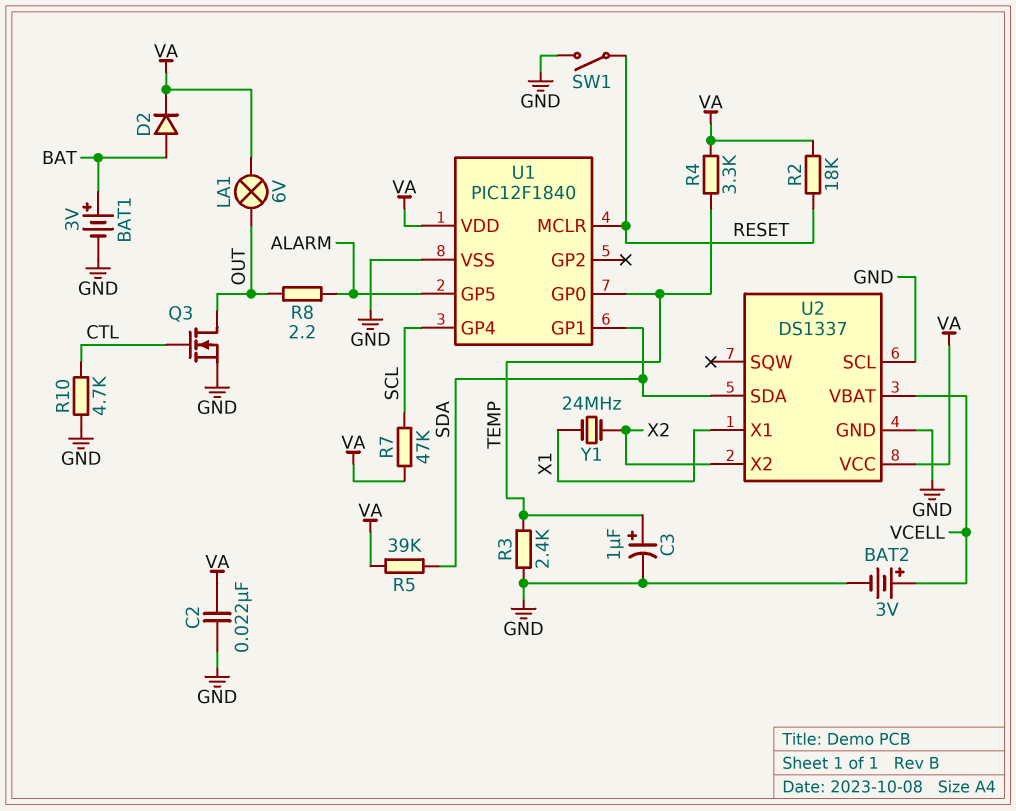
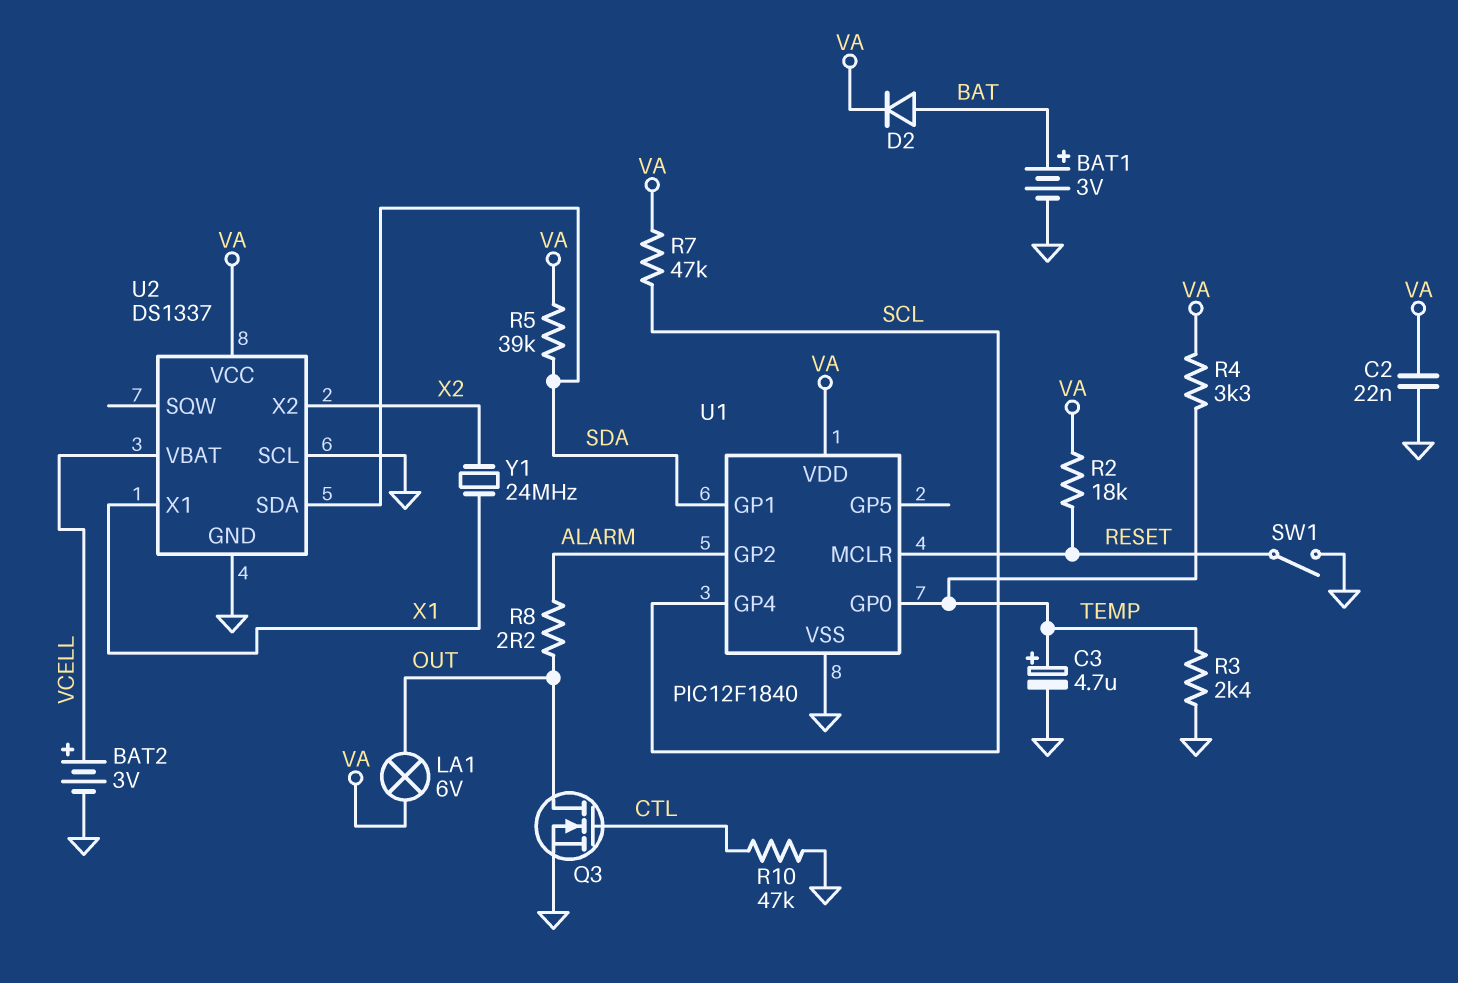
C3: 1uF (plus TEMP, minus GND) -> 4.7uF (plus TEMP, minus GND)
R10: 4.7k (CTL, GND) -> 47k (CTL, GND)
U1 pin GP2: none -> ALARM
U1 pin GP5: ALARM -> none

